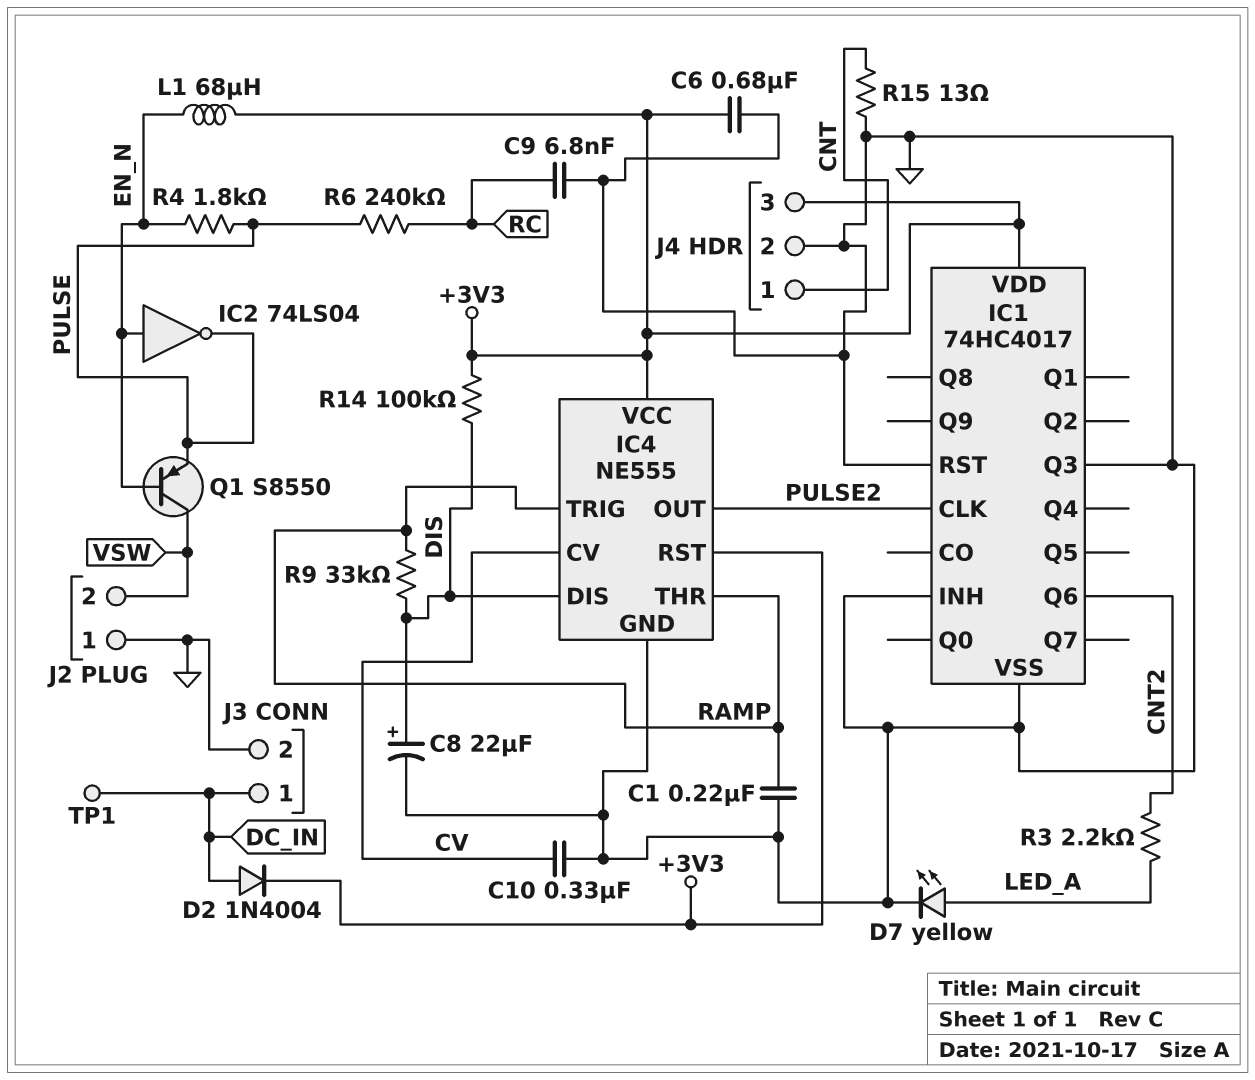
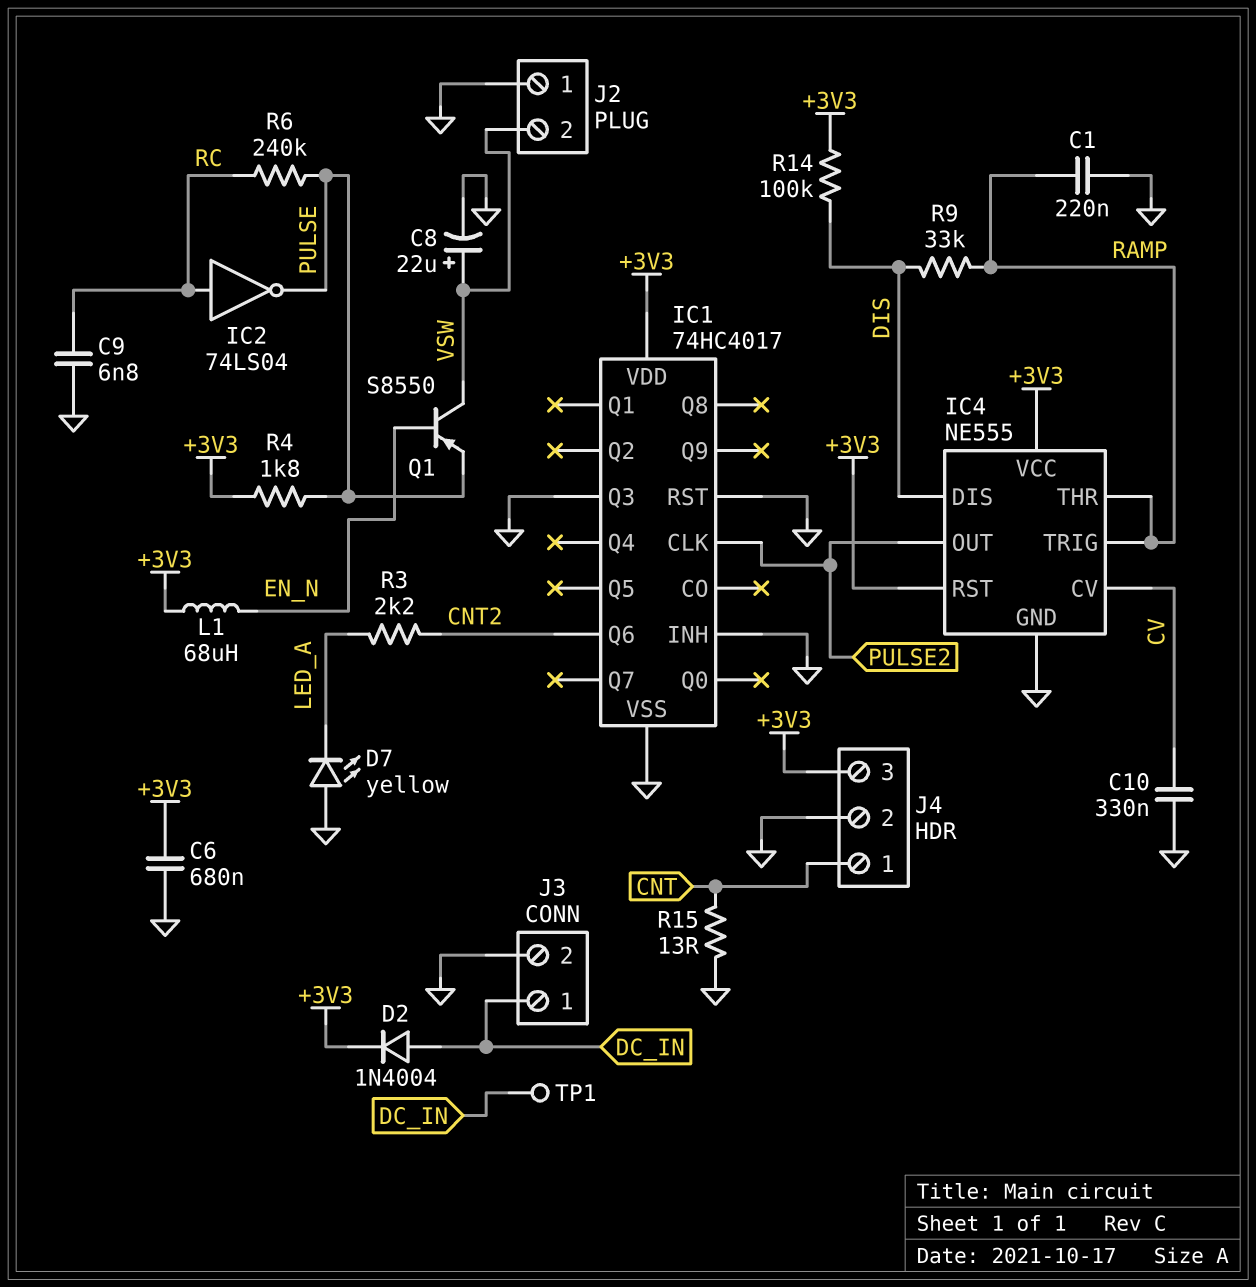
C8: 22uF (plus DIS, minus GND) -> 22uF (plus VSW, minus GND)
D7: LED yellow (A LED_A, K GND) -> LED yellow (A GND, K LED_A)
IC2: NOT 74LS04 (in EN_N, out PULSE) -> NOT 74LS04 (in RC, out PULSE)
R4: 1.8k (EN_N, PULSE) -> 1.8k (+3V3, PULSE)

